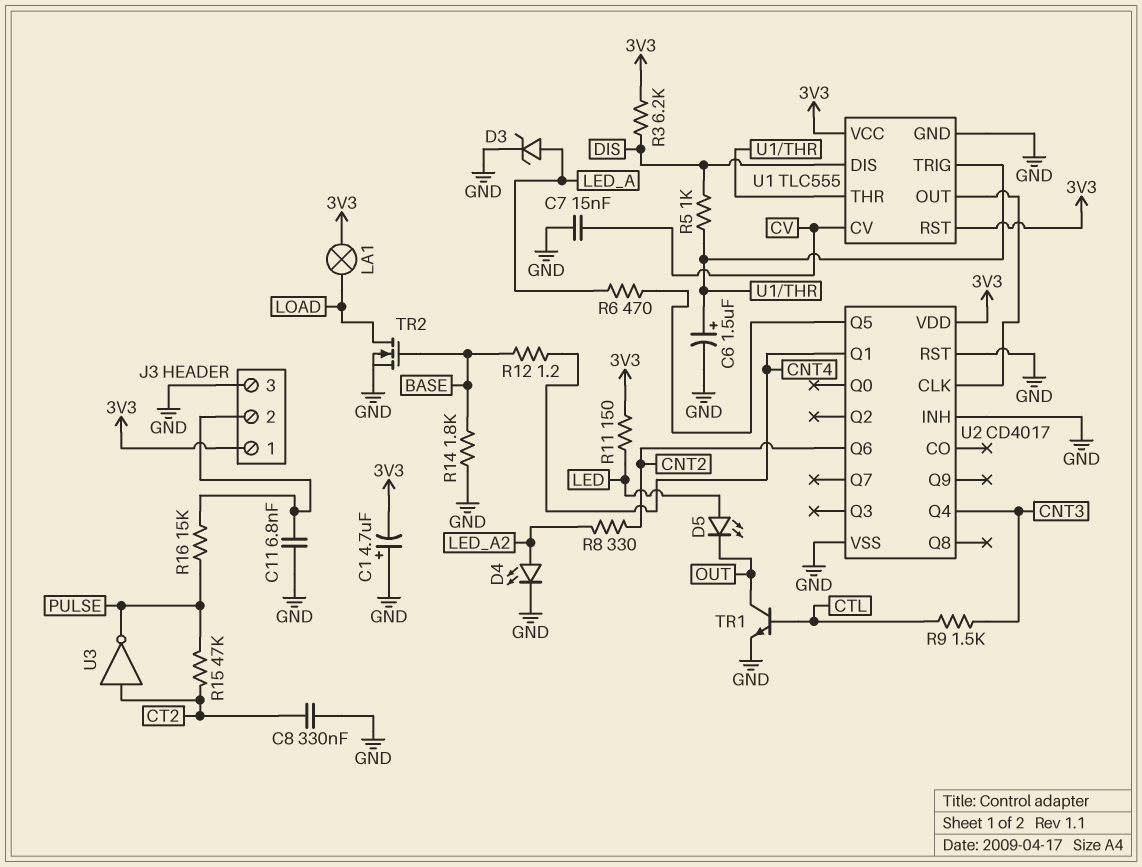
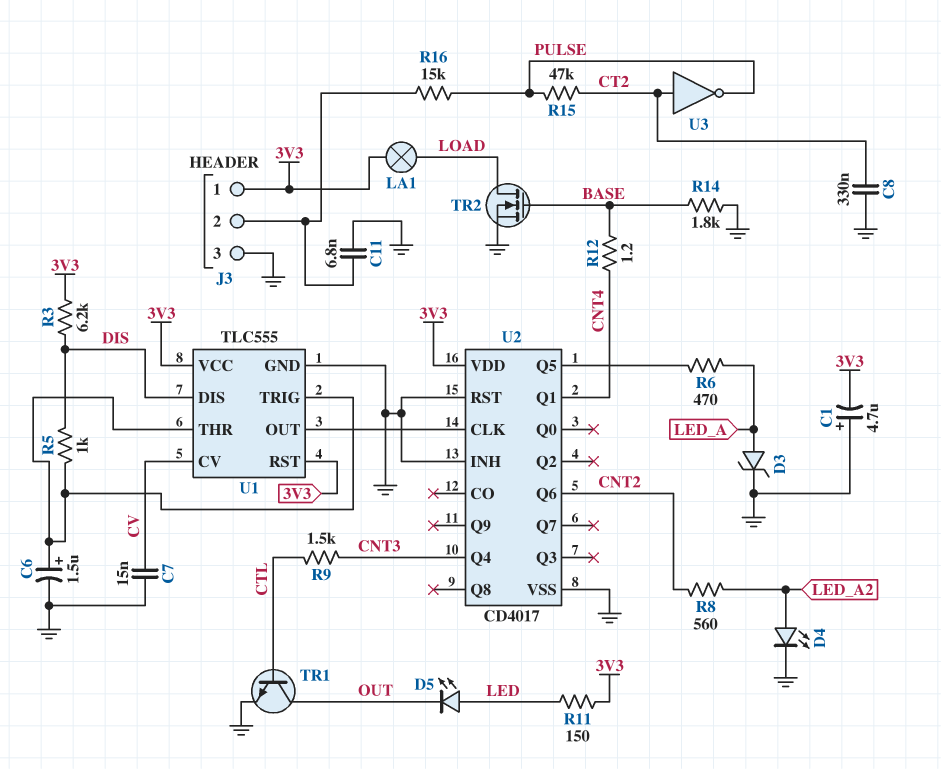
R8: 330 (CNT2, LED_A2) -> 560 (CNT2, LED_A2)

